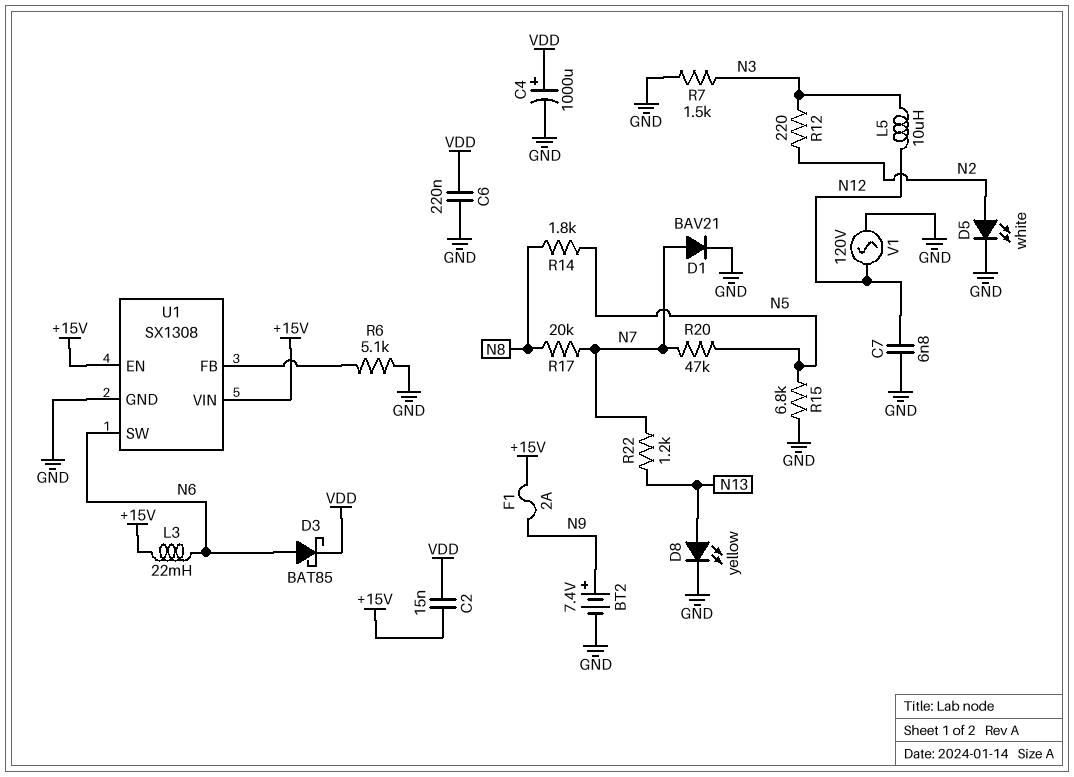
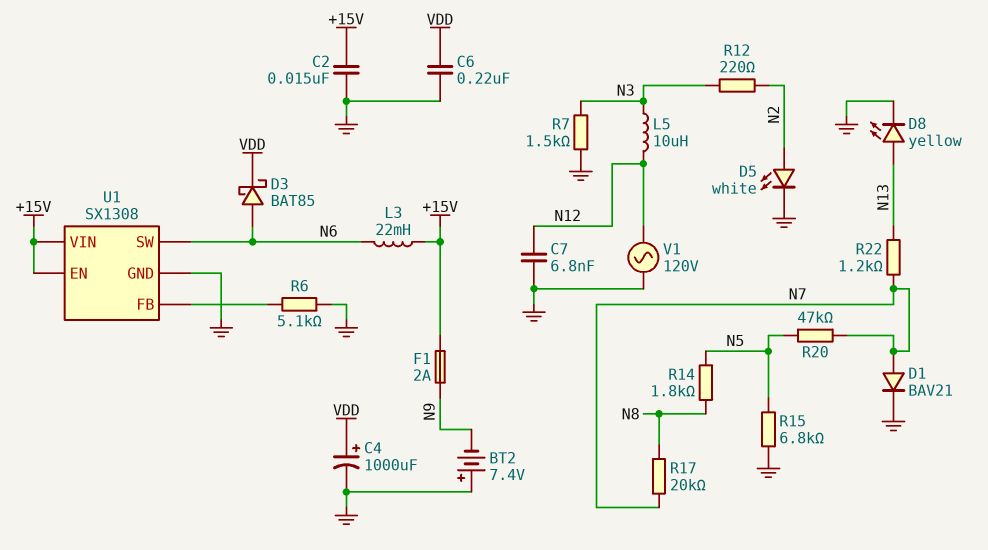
BT2: 7.4V (plus N9, minus GND) -> 7.4V (plus GND, minus N9)
C2: 15nF (+15V, VDD) -> 15nF (+15V, GND)

